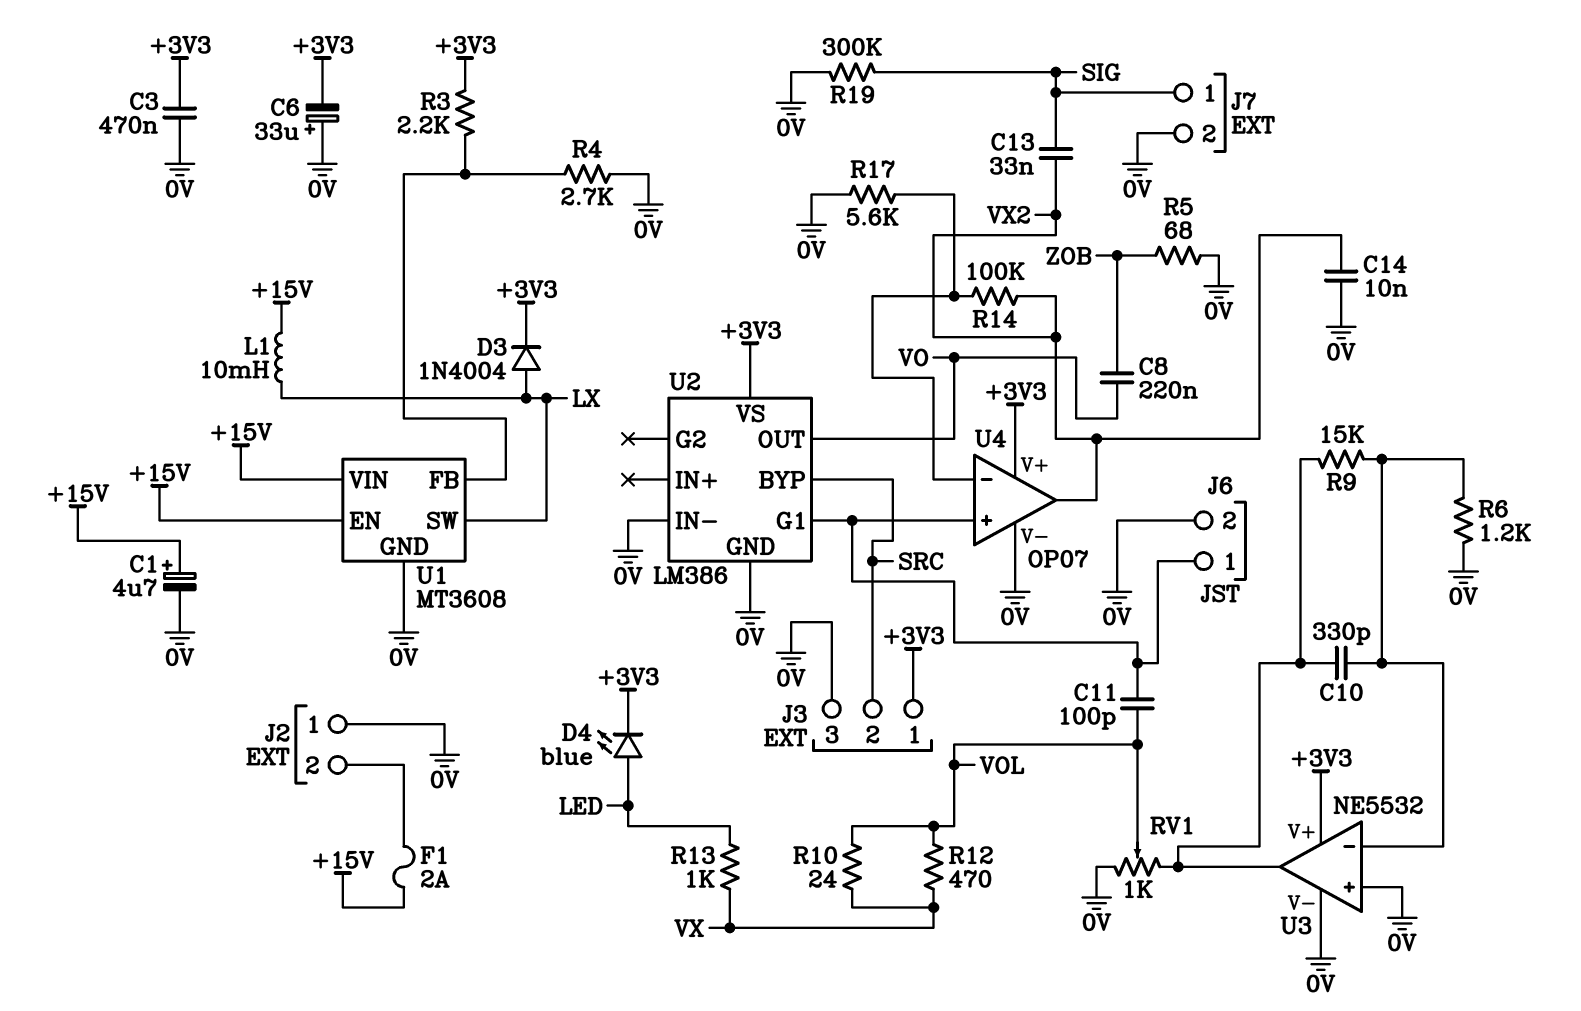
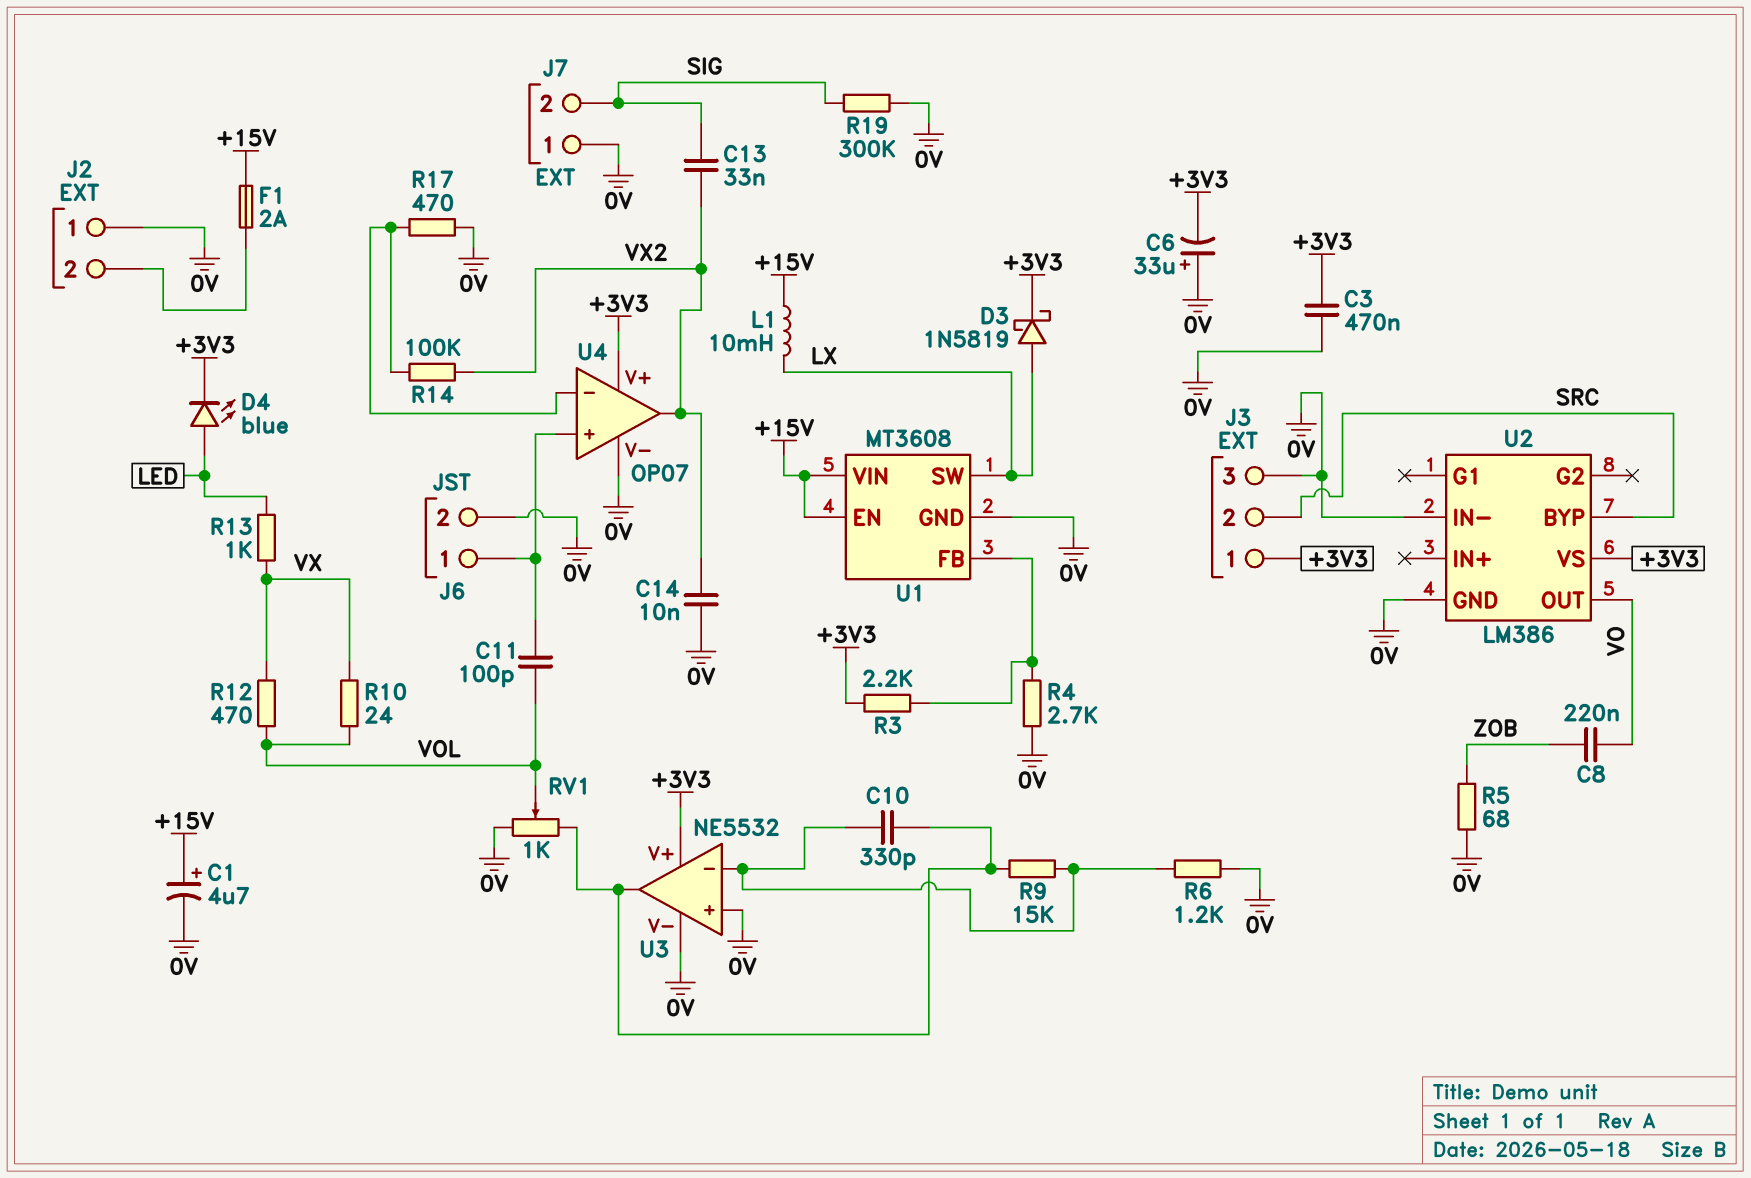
D3: diode 1N4004 (A LX, K +3V3) -> schottky 1N5819 (A LX, K +3V3)
J7 pin 1: SIG -> 0V
J7 pin 2: 0V -> SIG
R17: 5.6k (0V, U4/in-) -> 470 (0V, U4/in-)
U2 pin G1: J6/1 -> none

